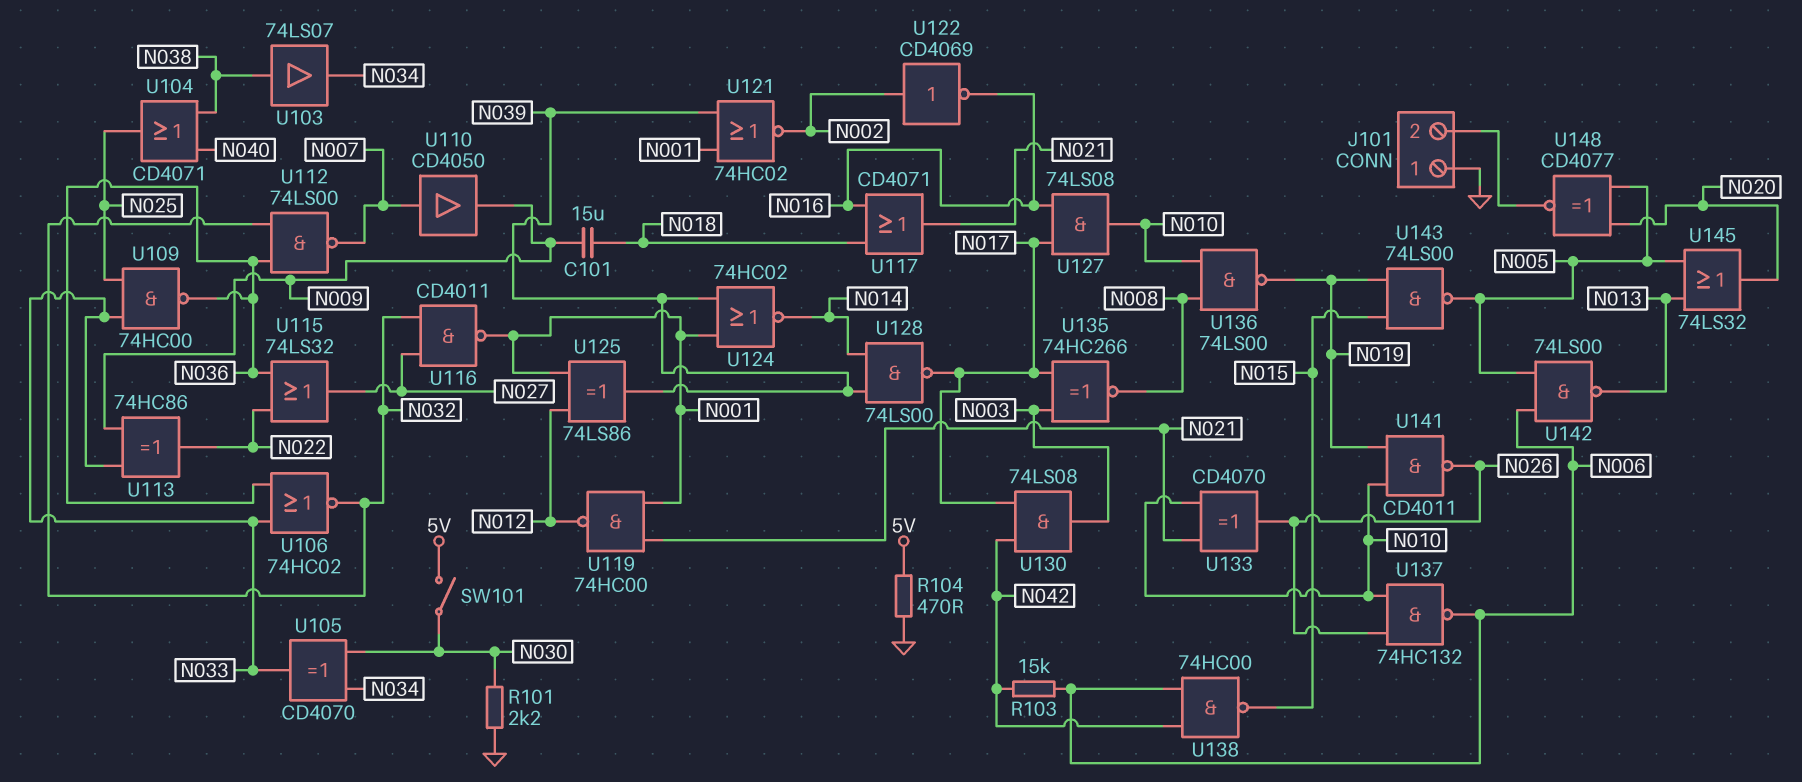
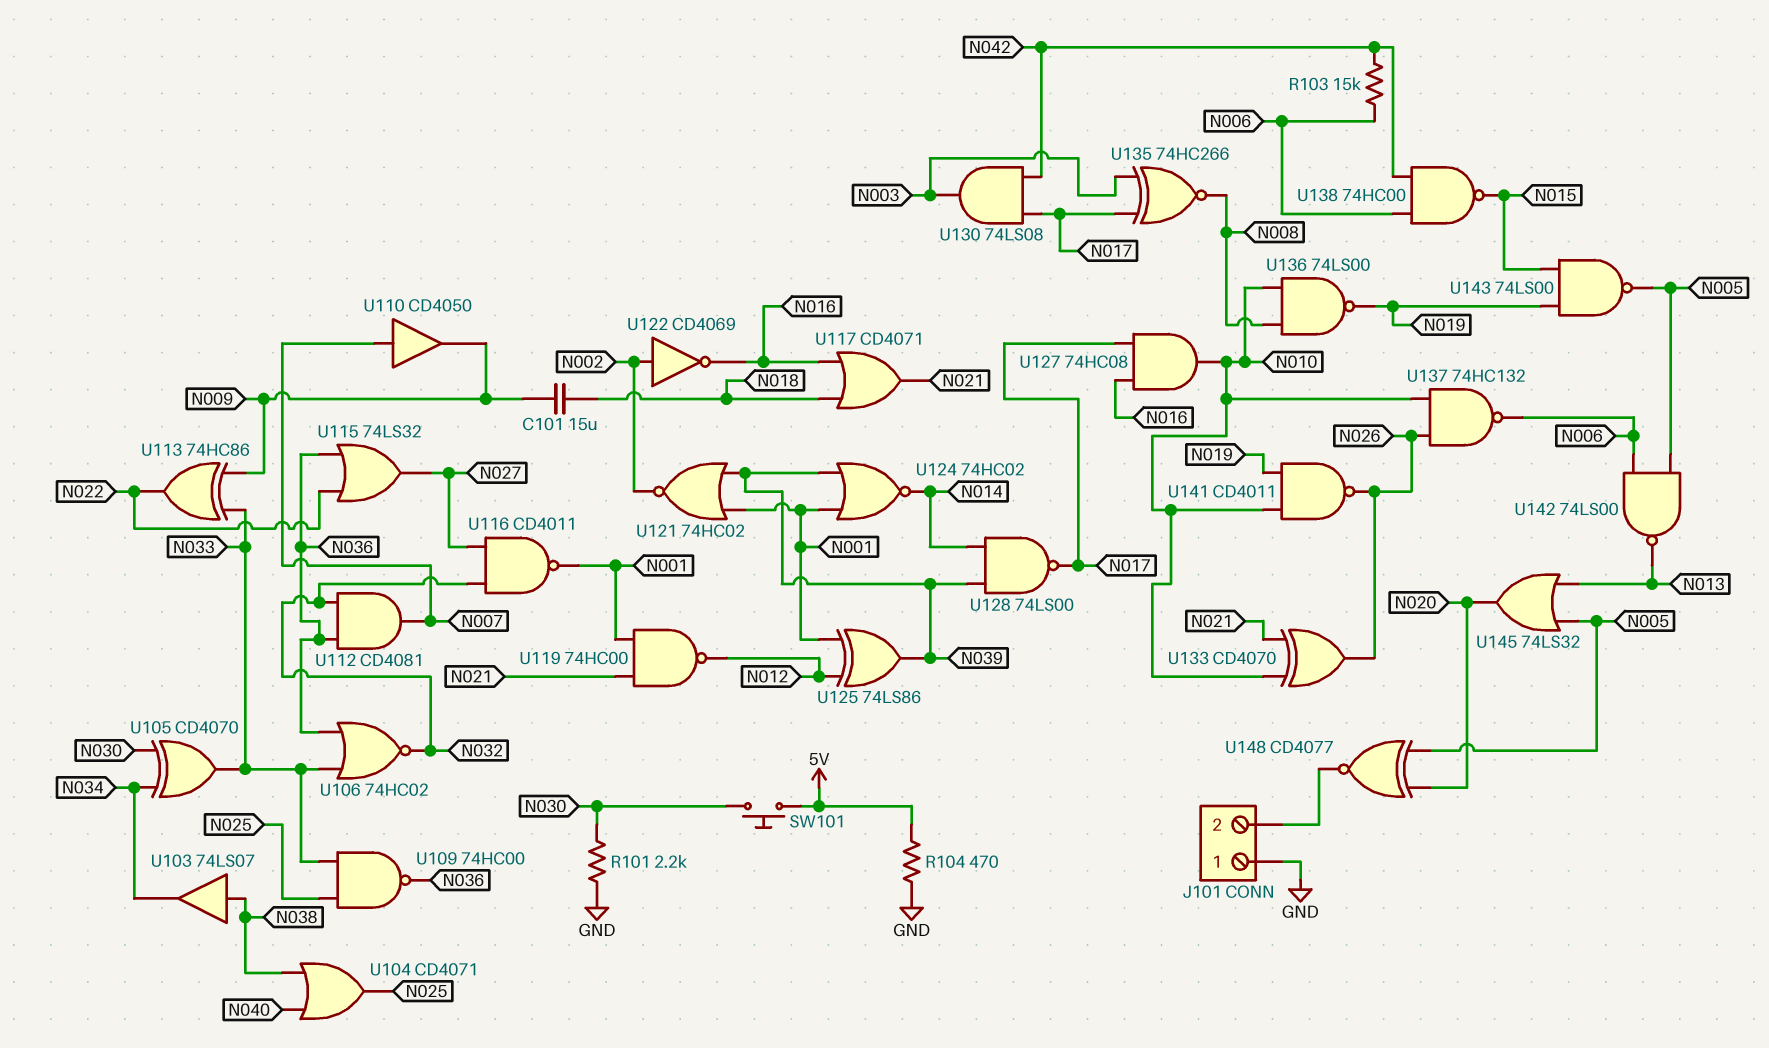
SW101: switch (5V, N030) -> button (5V, N030)
U112: NAND 74LS00 (in N032, in N036, out N007) -> AND CD4081 (in N032, in N036, out N007)
U127: AND 74LS08 (in N016, in N017, out N010) -> AND 74HC08 (in N016, in N017, out N010)

